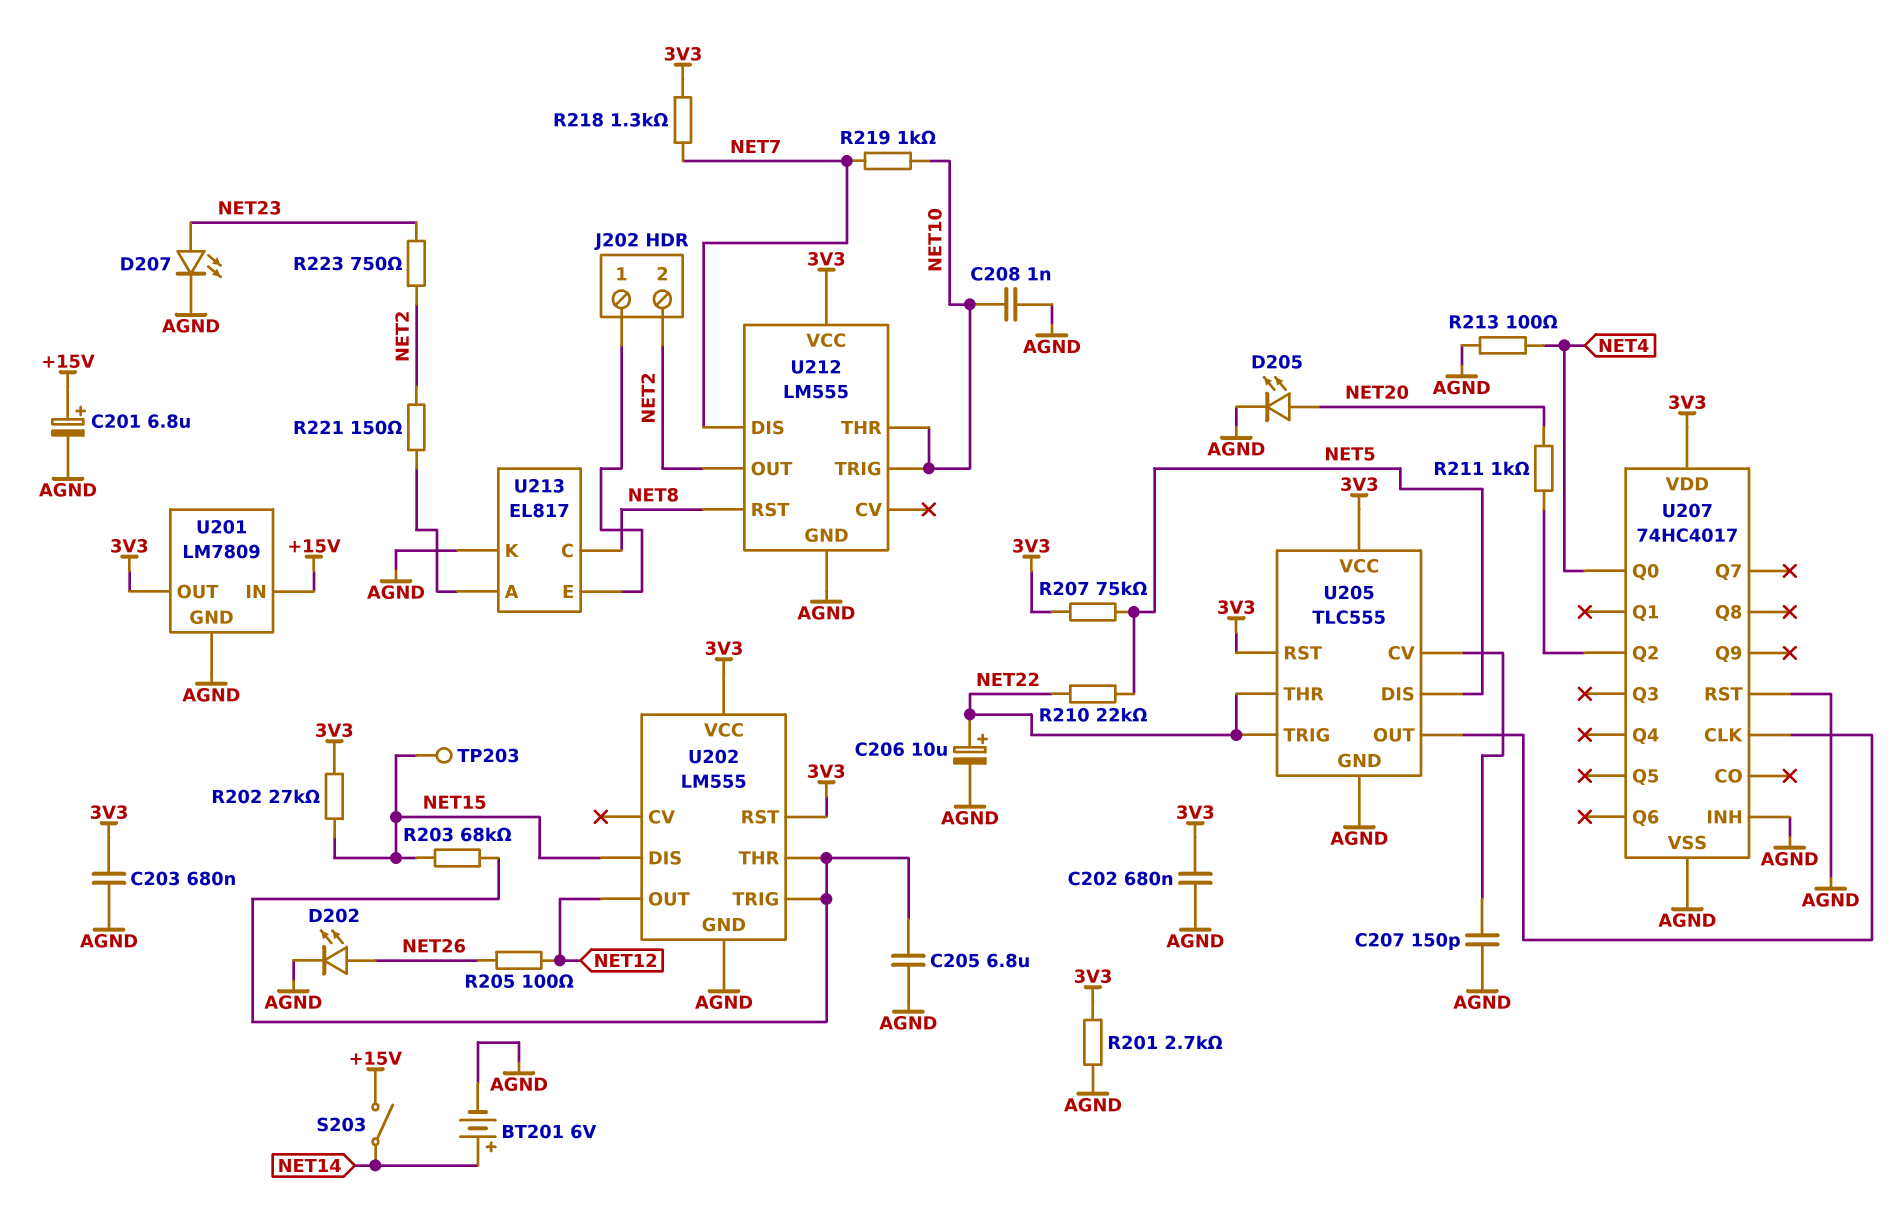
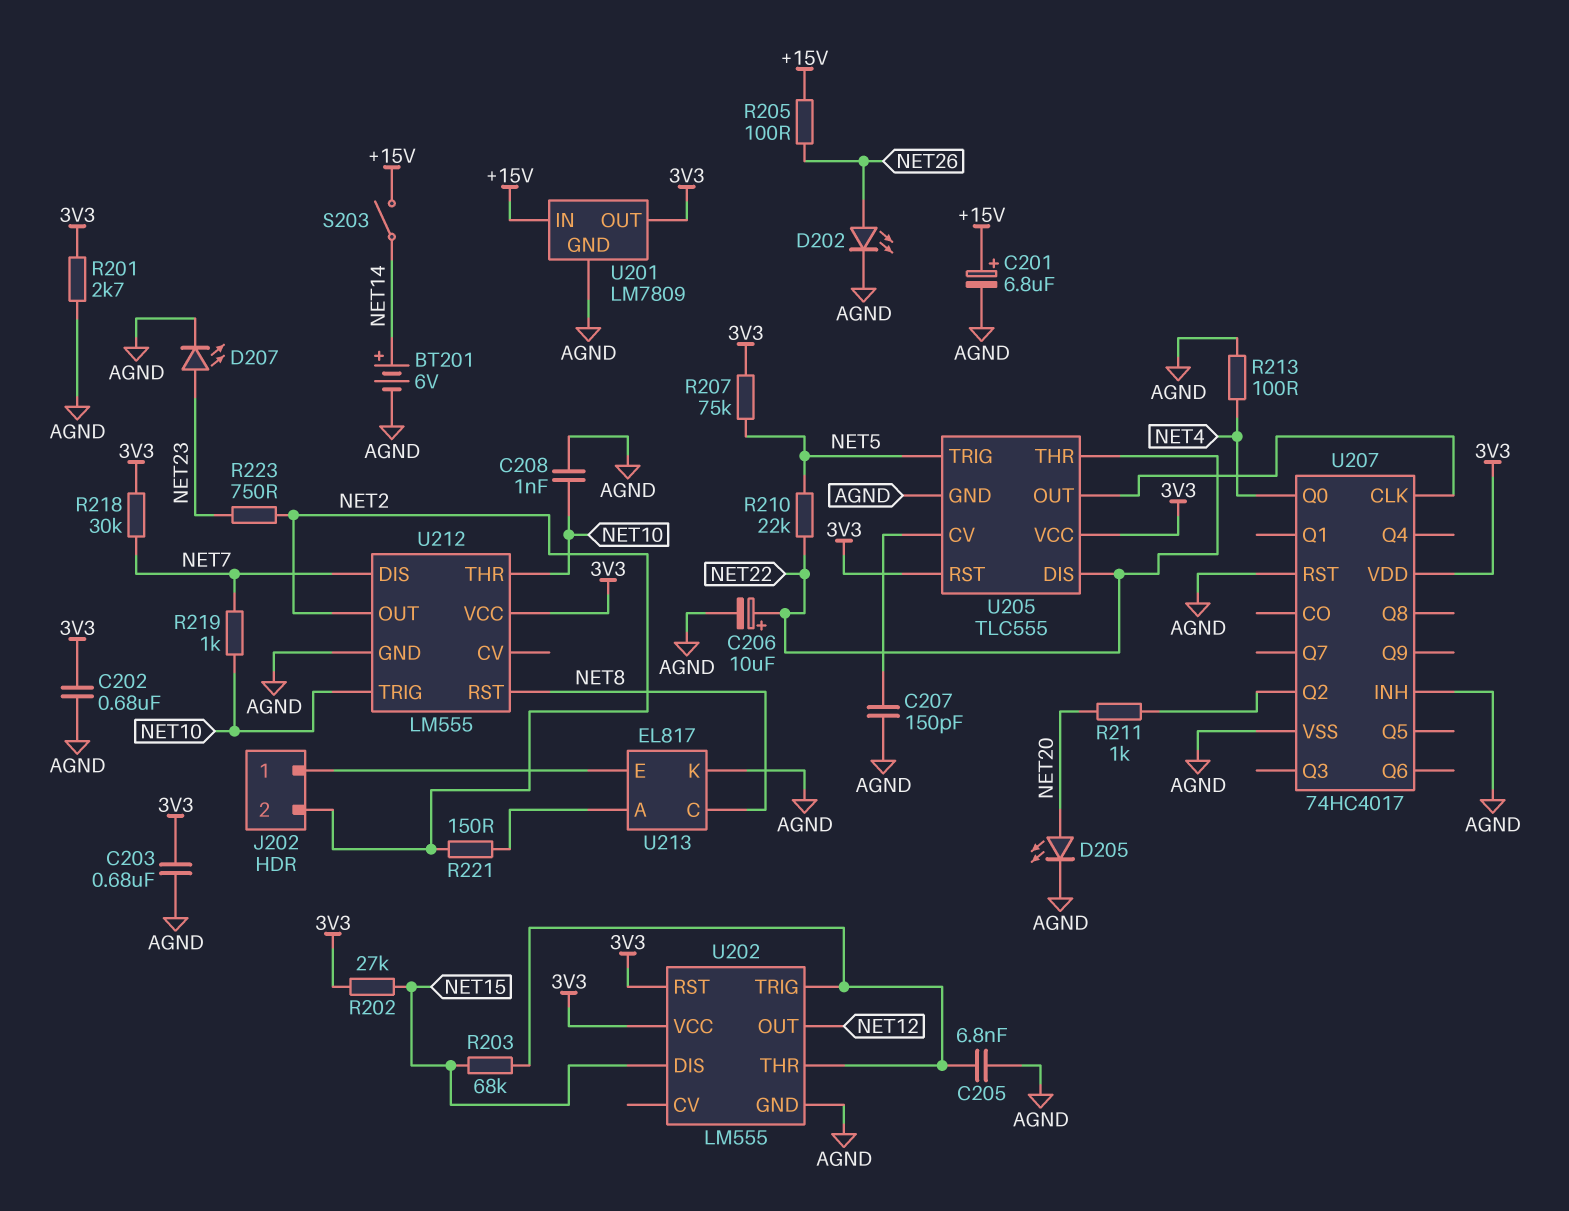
C205: 6.8uF (AGND, U202/THR) -> 6.8nF (AGND, U202/THR)
R205: 100 (NET12, NET26) -> 100 (+15V, NET26)
R218: 1.3k (3V3, NET7) -> 30k (3V3, NET7)
TP203: test point (NET15) -> none
U205 pin DIS: NET5 -> NET22
U205 pin TRIG: NET22 -> NET5

